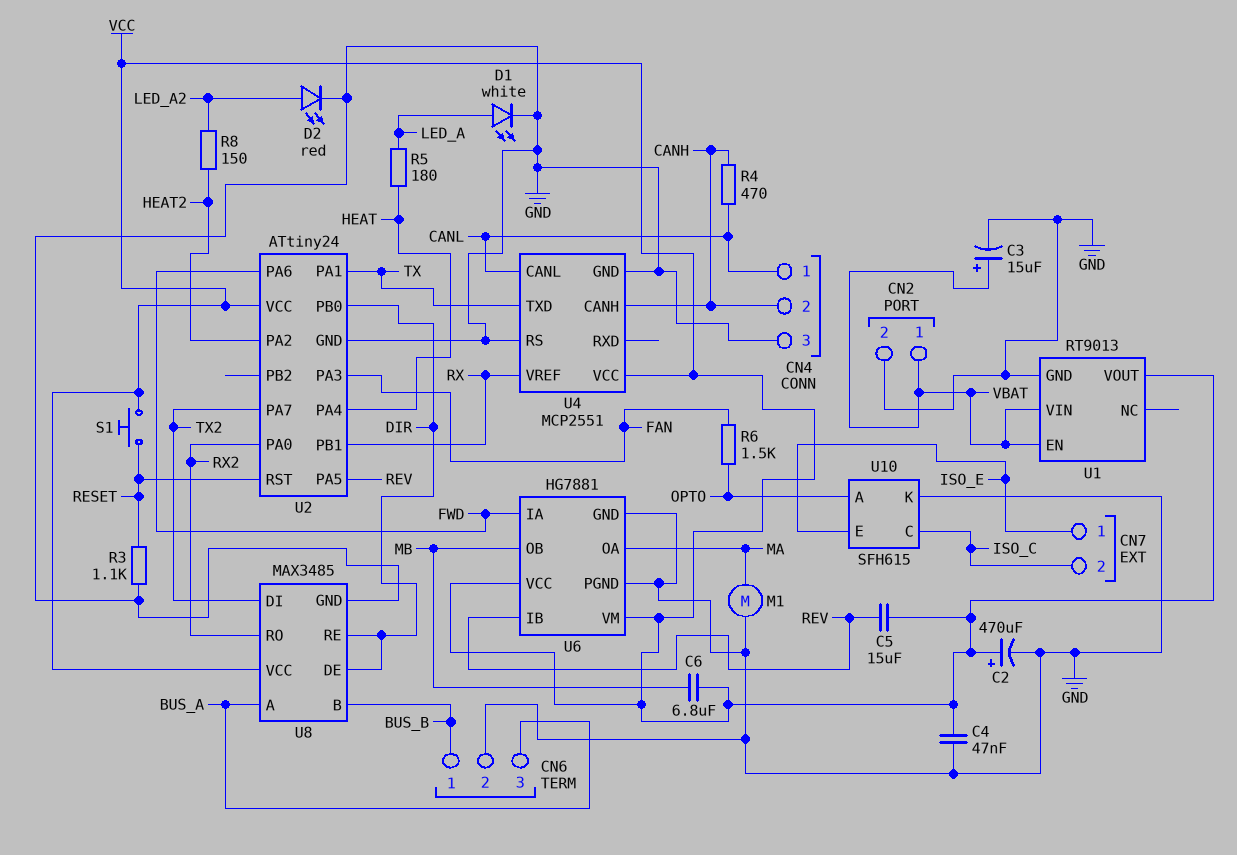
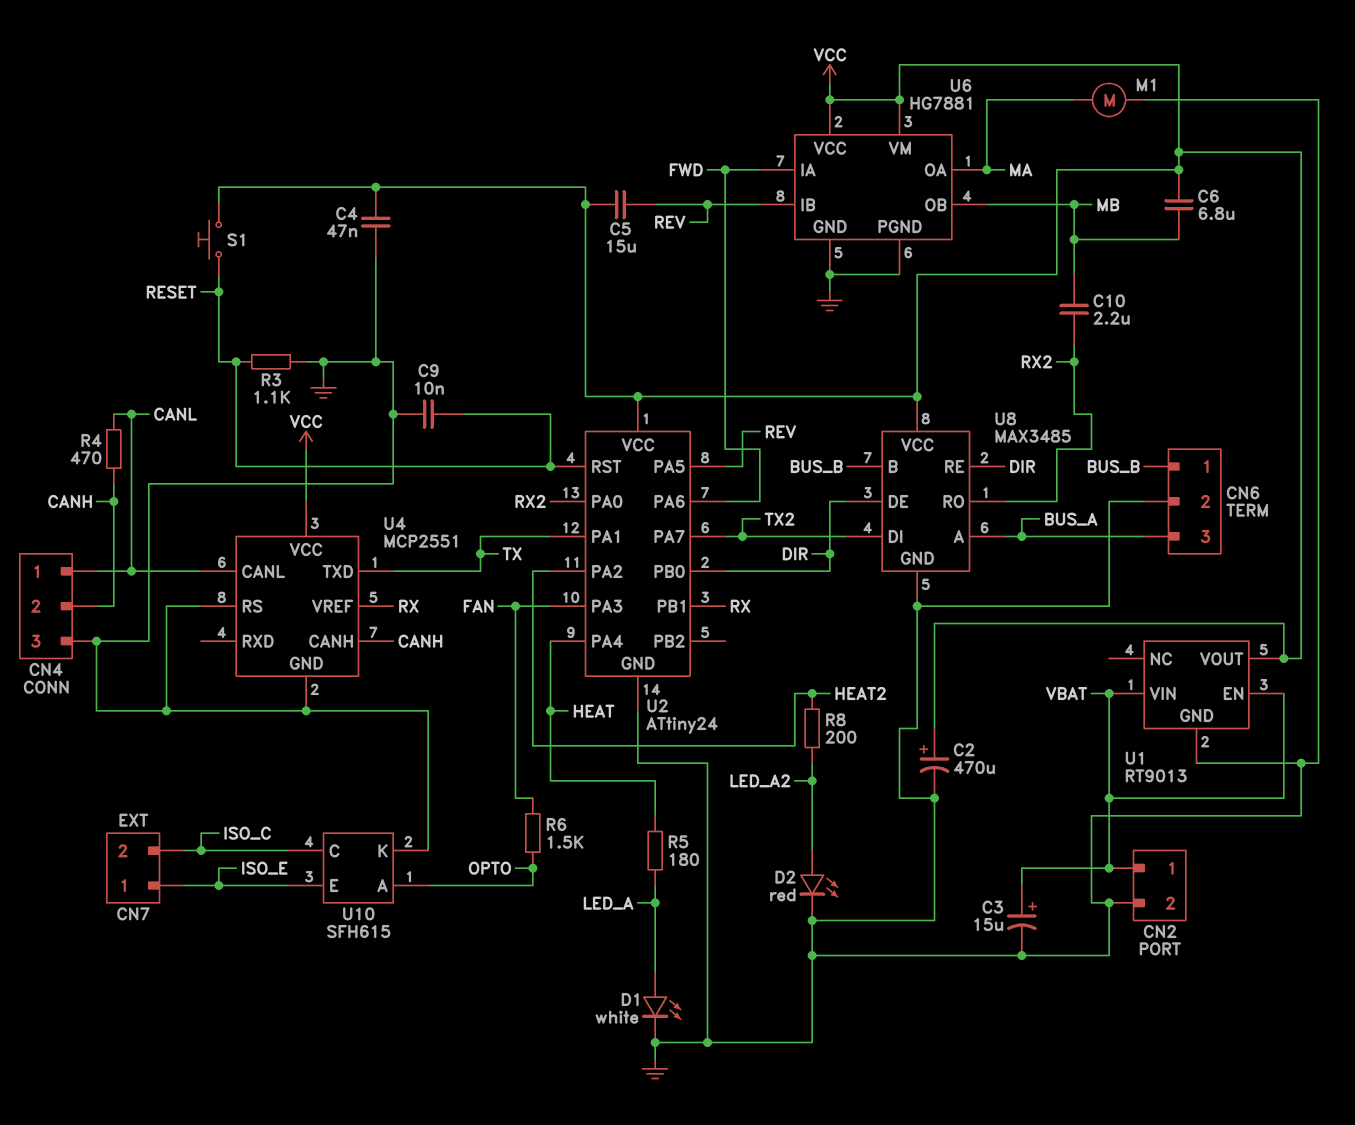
C9: none -> 10nF (GND, RESET)
C10: none -> 2.2uF (MB, RX2)
R8: 150 (HEAT2, LED_A2) -> 200 (HEAT2, LED_A2)

